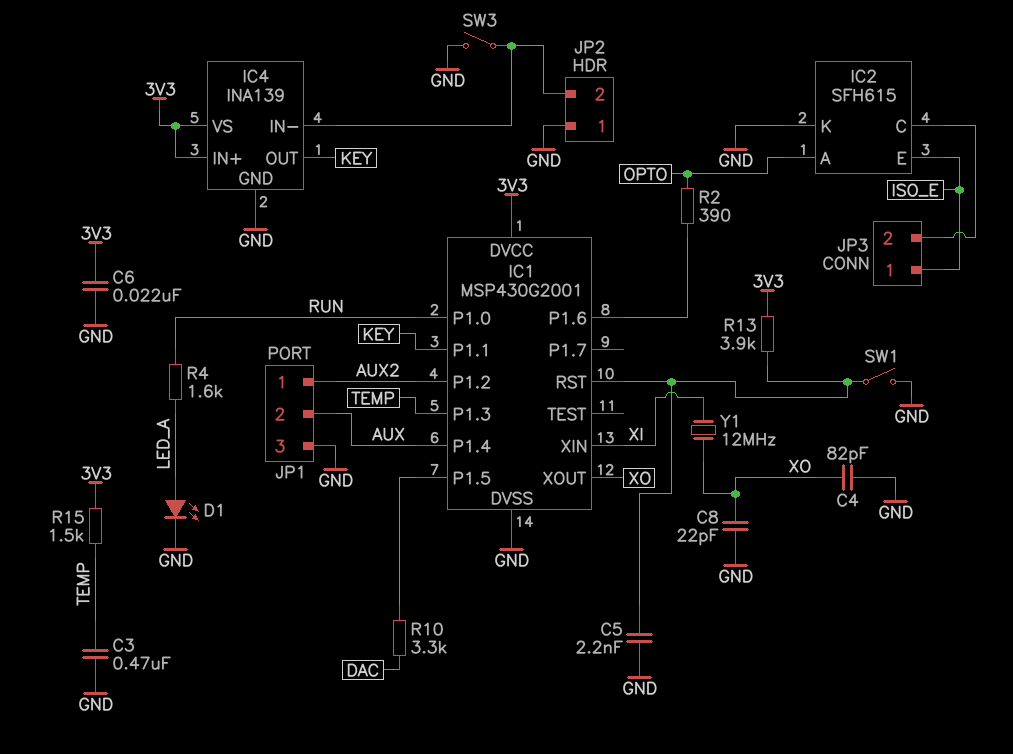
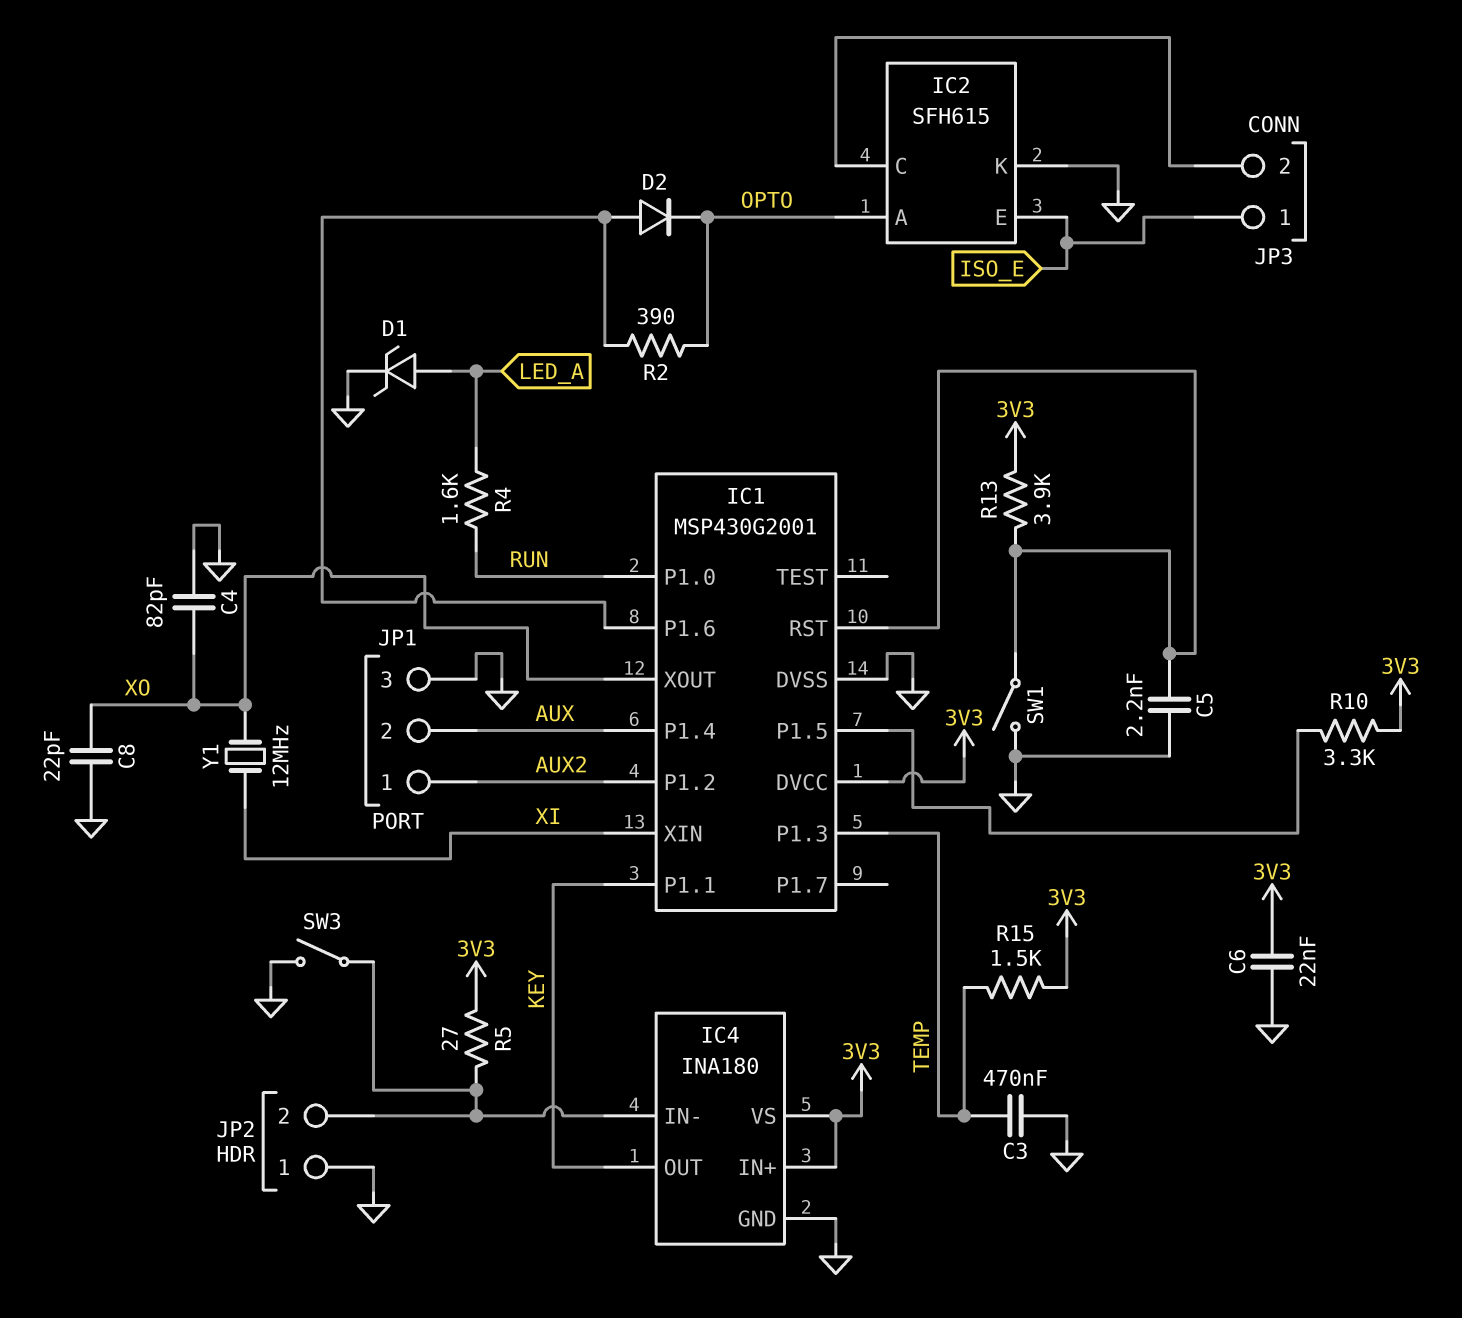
D1: LED (A LED_A, K GND) -> zener (A LED_A, K GND)
D2: none -> diode (A IC1/P1.6, K OPTO)
IC4: INA139 -> INA180
R5: none -> 27 (3V3, IC4/IN-)
R10: 3.3k (DAC, IC1/P1.5) -> 3.3k (3V3, IC1/P1.5)

